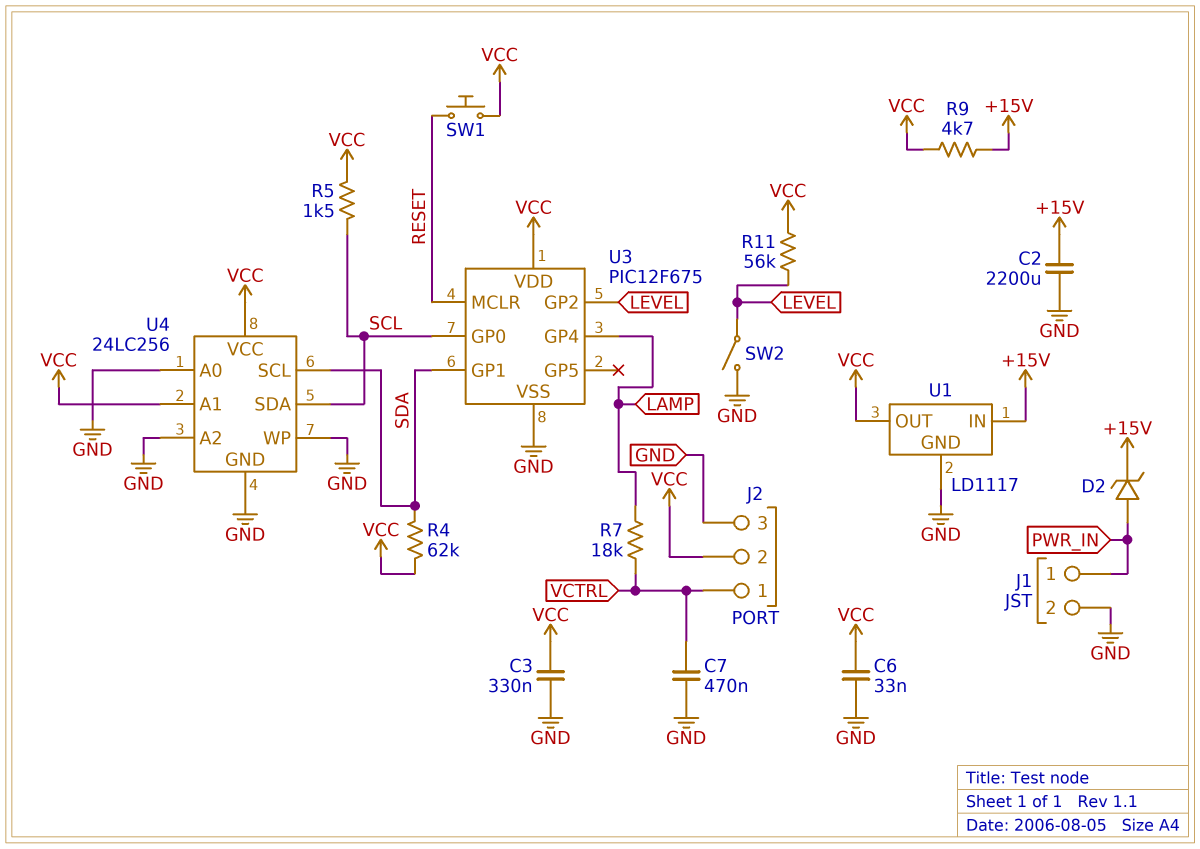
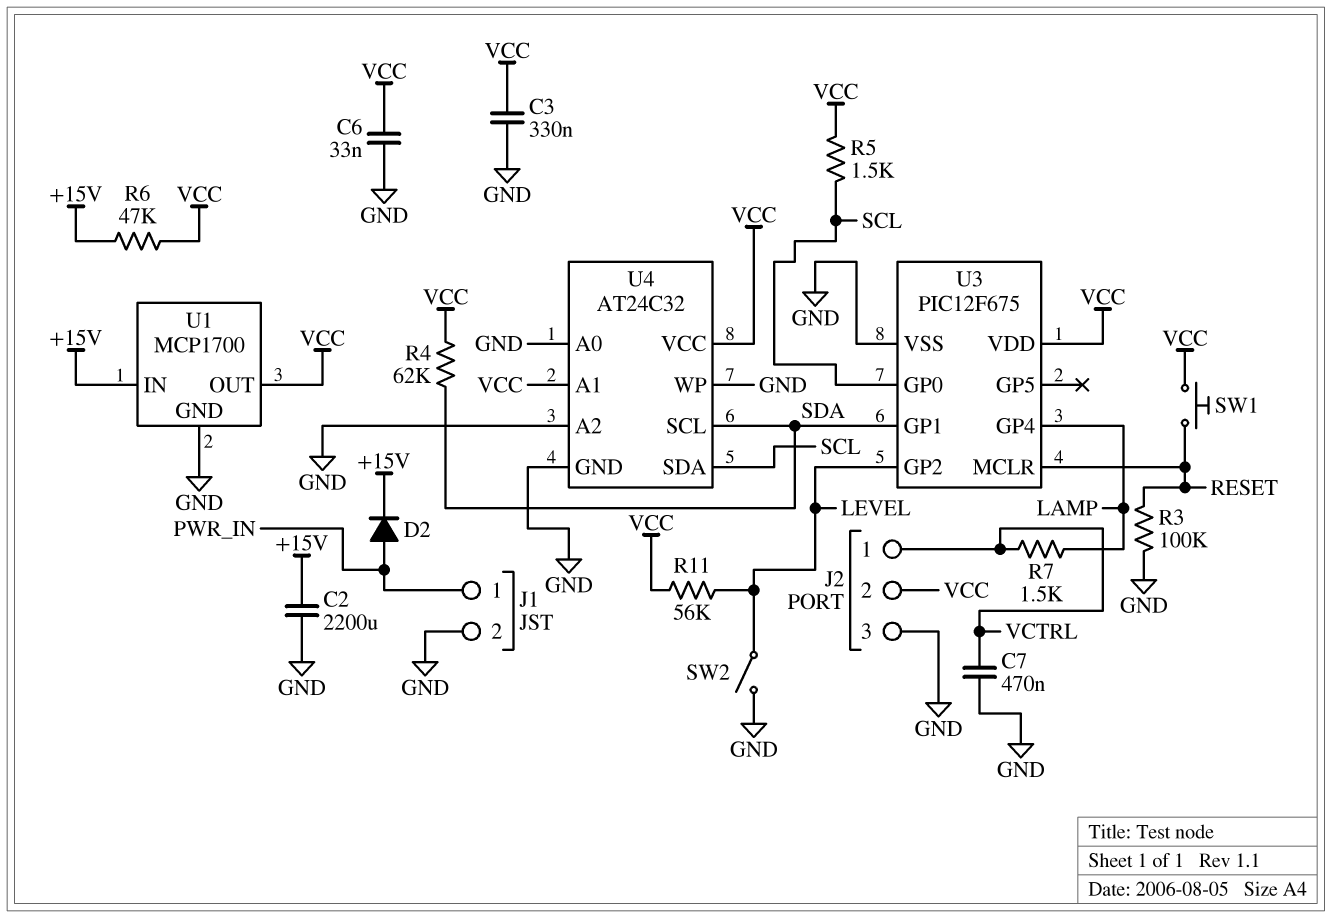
D2: zener (A PWR_IN, K +15V) -> diode (A PWR_IN, K +15V)
R3: none -> 100k (GND, RESET)
R6: none -> 47k (+15V, VCC)
R7: 18k (LAMP, VCTRL) -> 1.5k (LAMP, VCTRL)
R9: 4.7k (+15V, VCC) -> none
U1: LD1117 -> MCP1700
U4: 24LC256 -> AT24C32

